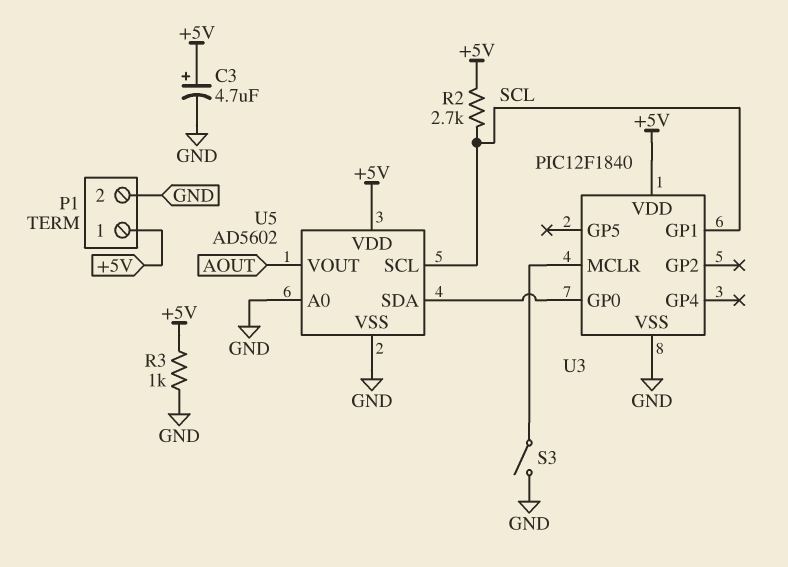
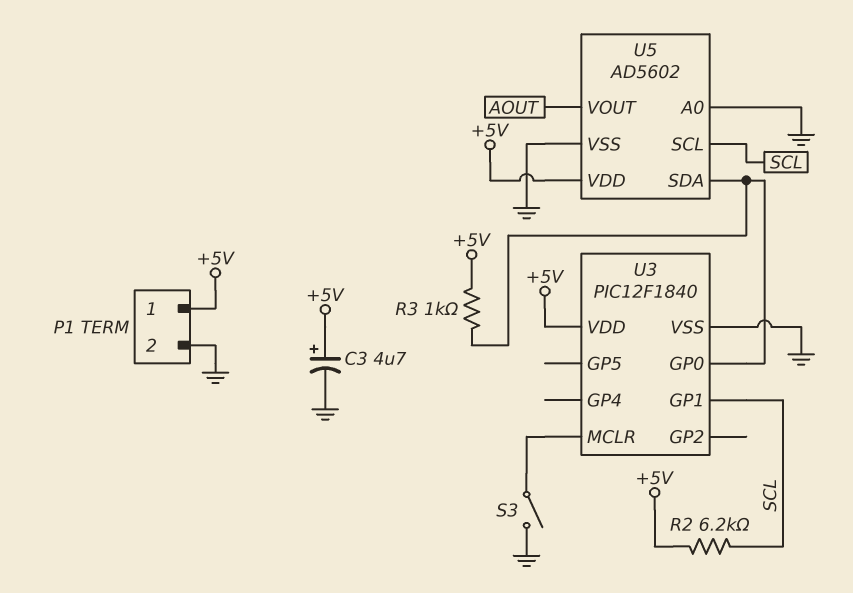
R2: 2.7k (+5V, SCL) -> 6.2k (+5V, SCL)
R3: 1k (+5V, GND) -> 1k (+5V, U3/GP0)

